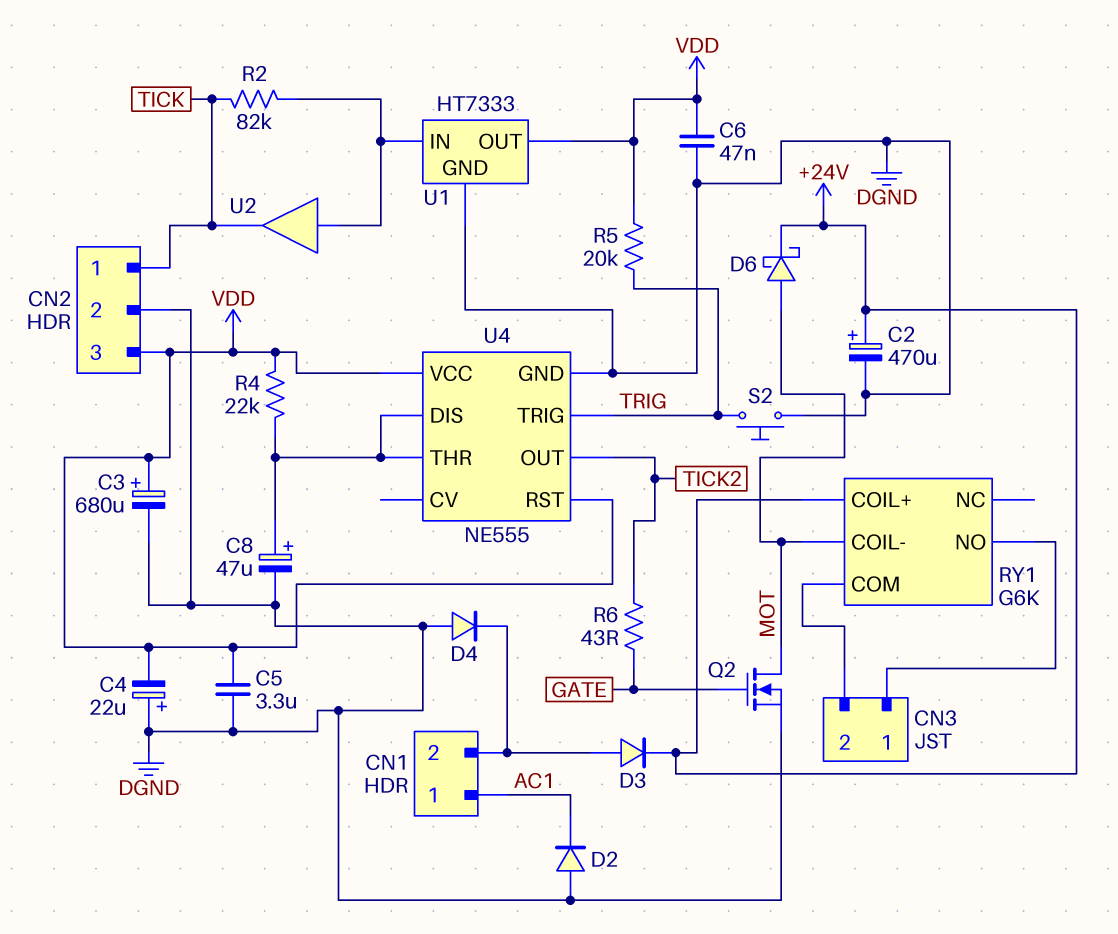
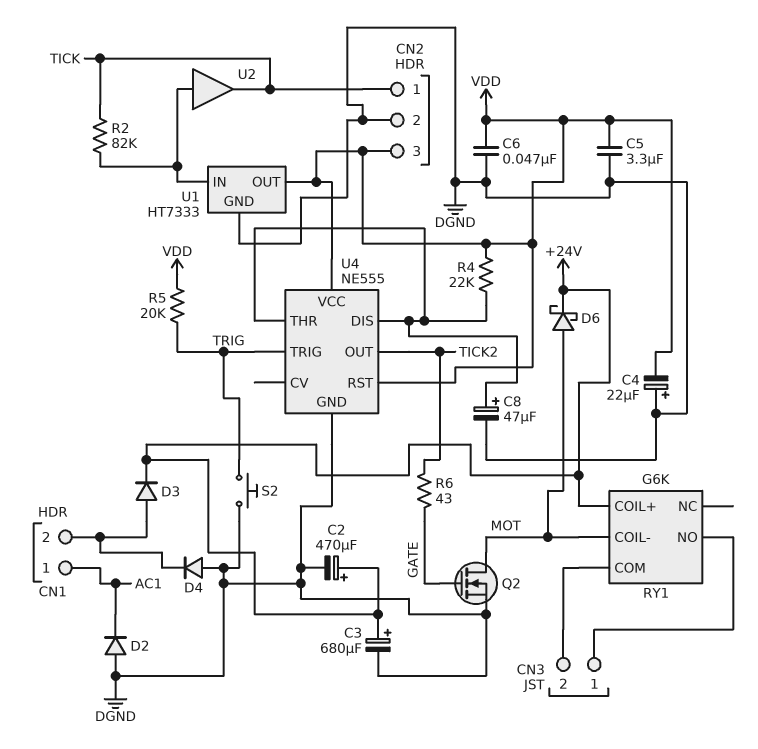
C3: 680uF (plus VDD, minus DGND) -> 680uF (plus +24V, minus DGND)

